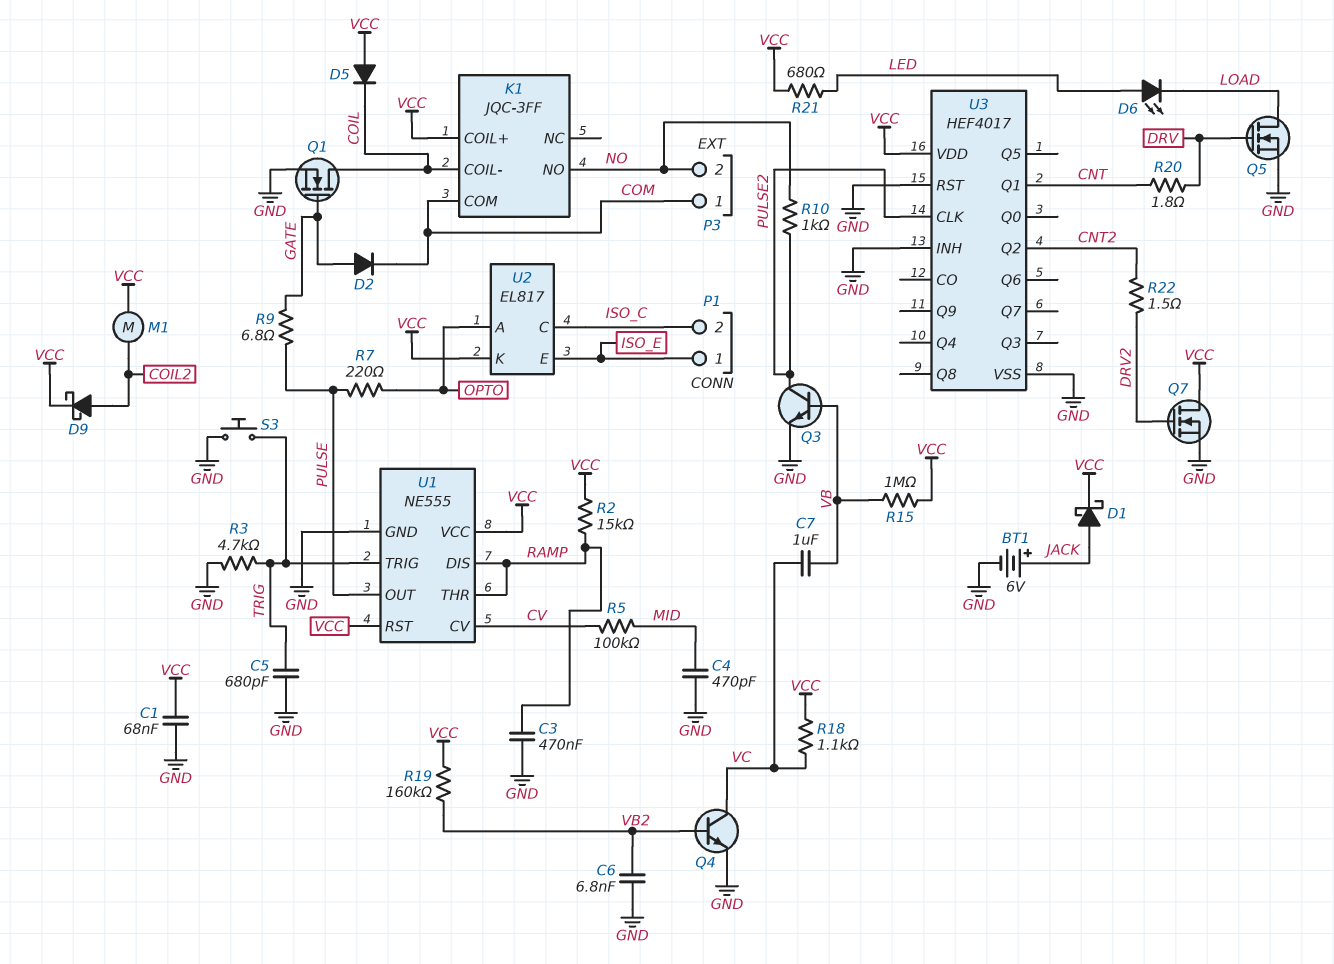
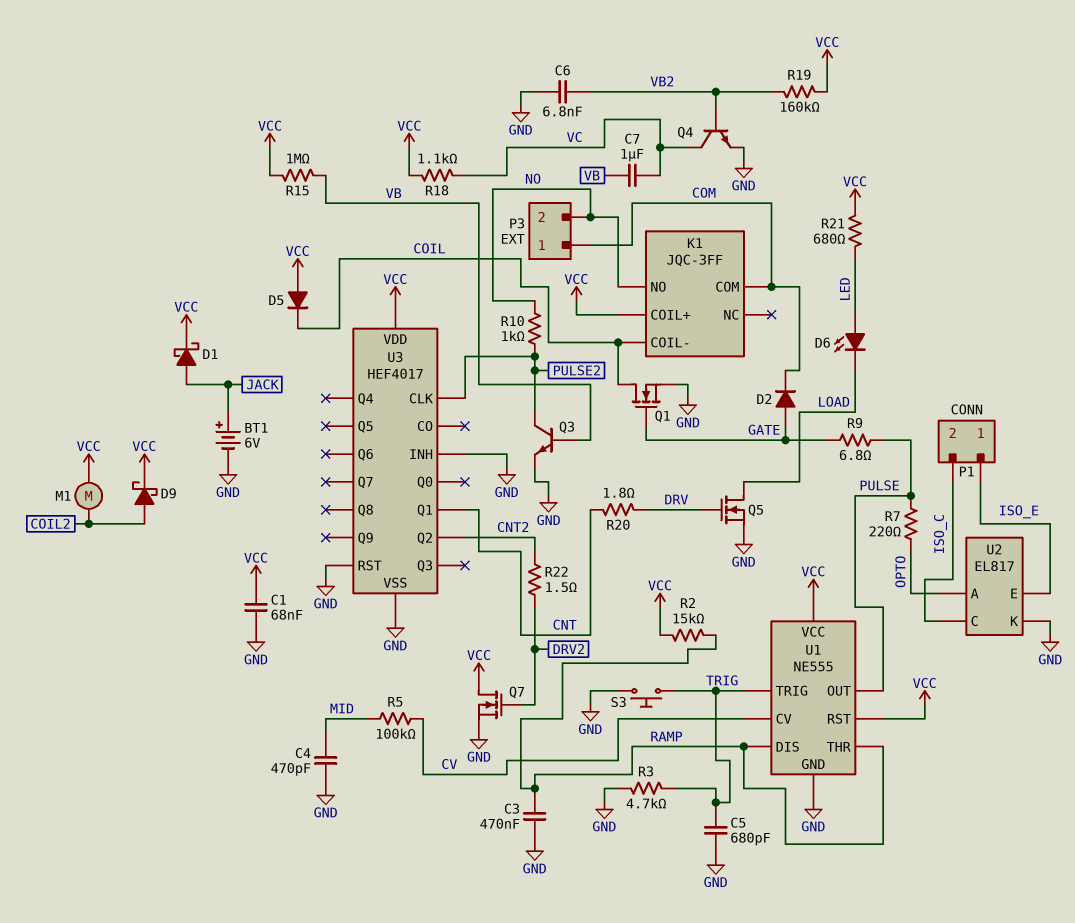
U2 pin K: VCC -> GND

